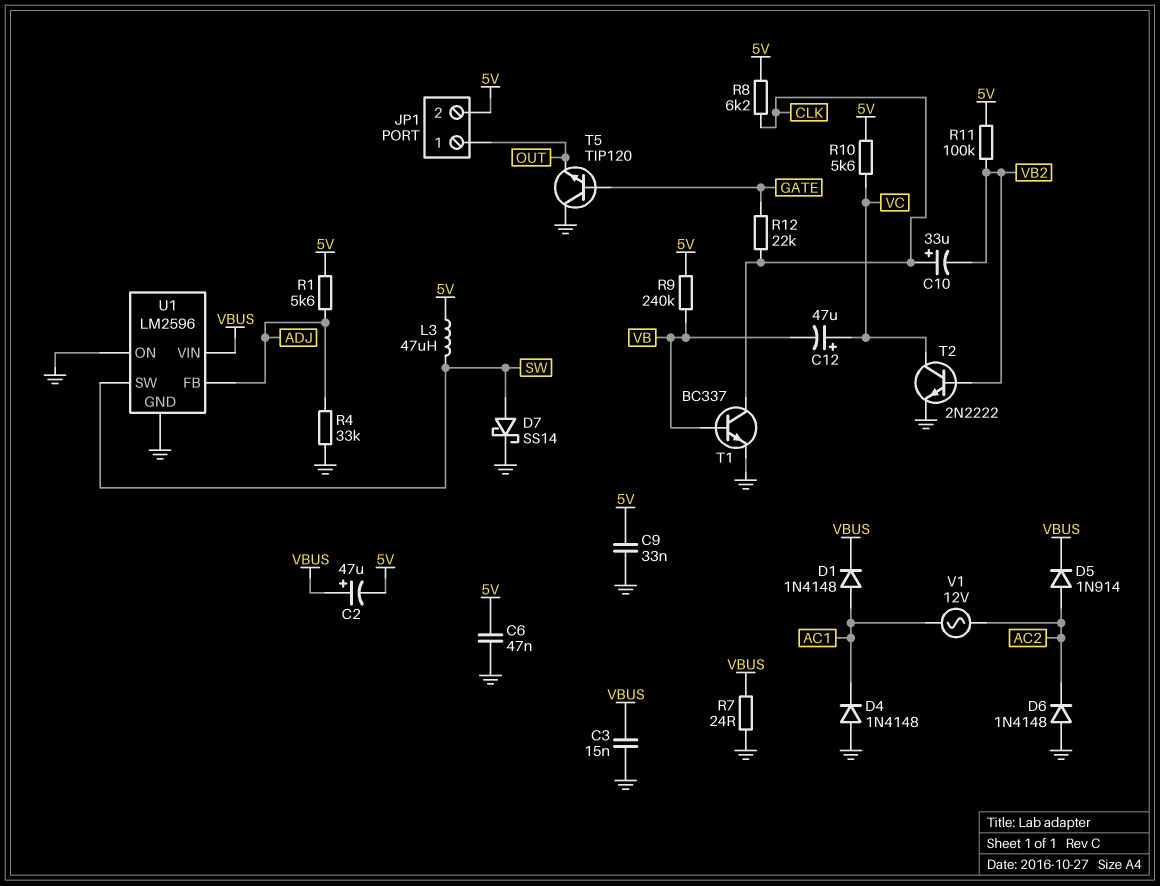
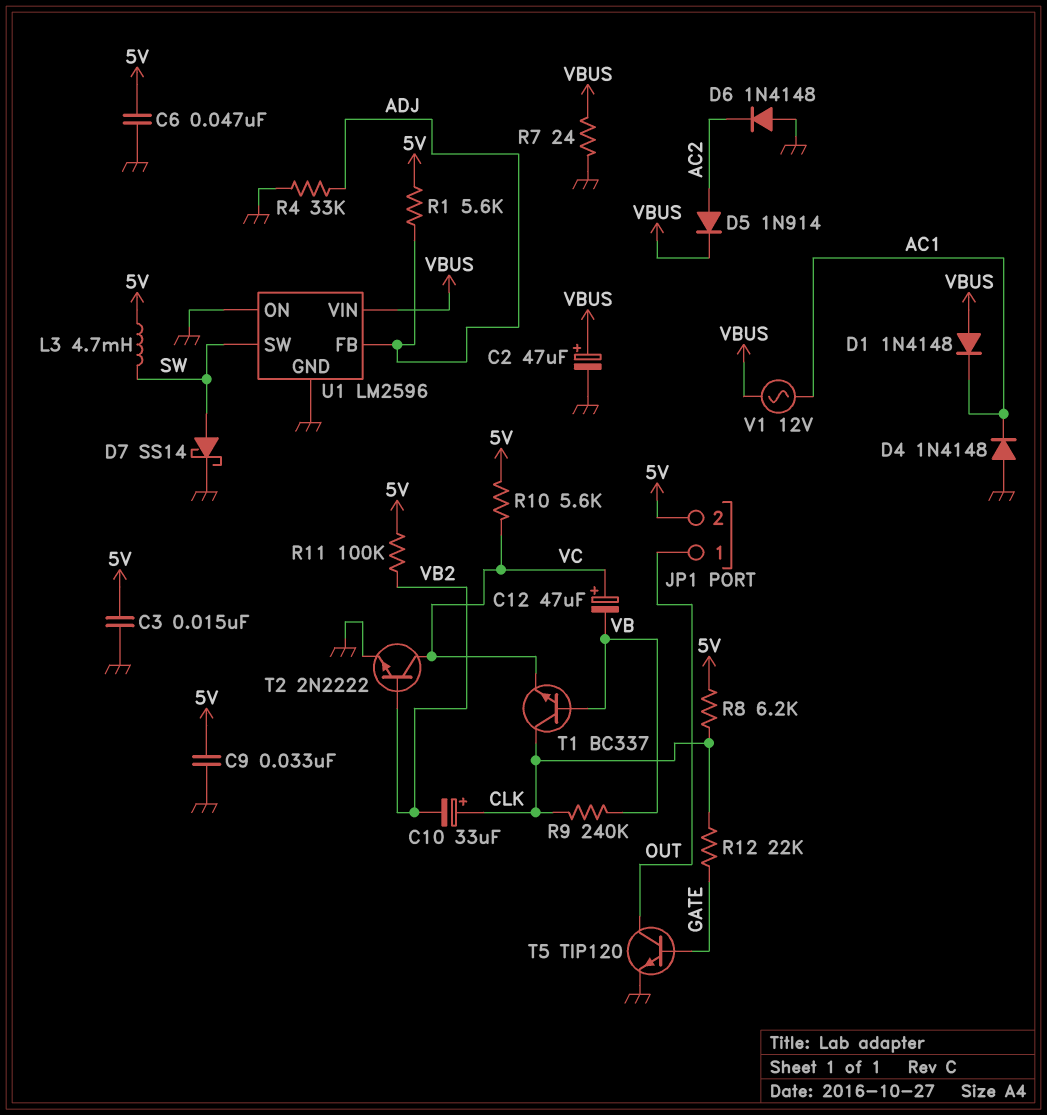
C2: 47uF (plus VBUS, minus 5V) -> 47uF (plus VBUS, minus GND)
C3: 15nF (GND, VBUS) -> 15nF (5V, GND)
D1: diode 1N4148 (A AC1, K VBUS) -> diode 1N4148 (A VBUS, K AC1)
L3: 47uH (5V, SW) -> 4.7mH (5V, SW)
R9: 240k (5V, VB) -> 240k (CLK, VB)
T1: NPN BC337 (B VB, C CLK, E GND) -> NPN BC337 (B VB, C CLK, E VC)
T5: NPN TIP120 (B GATE, C GND, E OUT) -> NPN TIP120 (B GATE, C OUT, E GND)
V1: AC 12V (AC1, AC2) -> AC 12V (AC1, VBUS)

